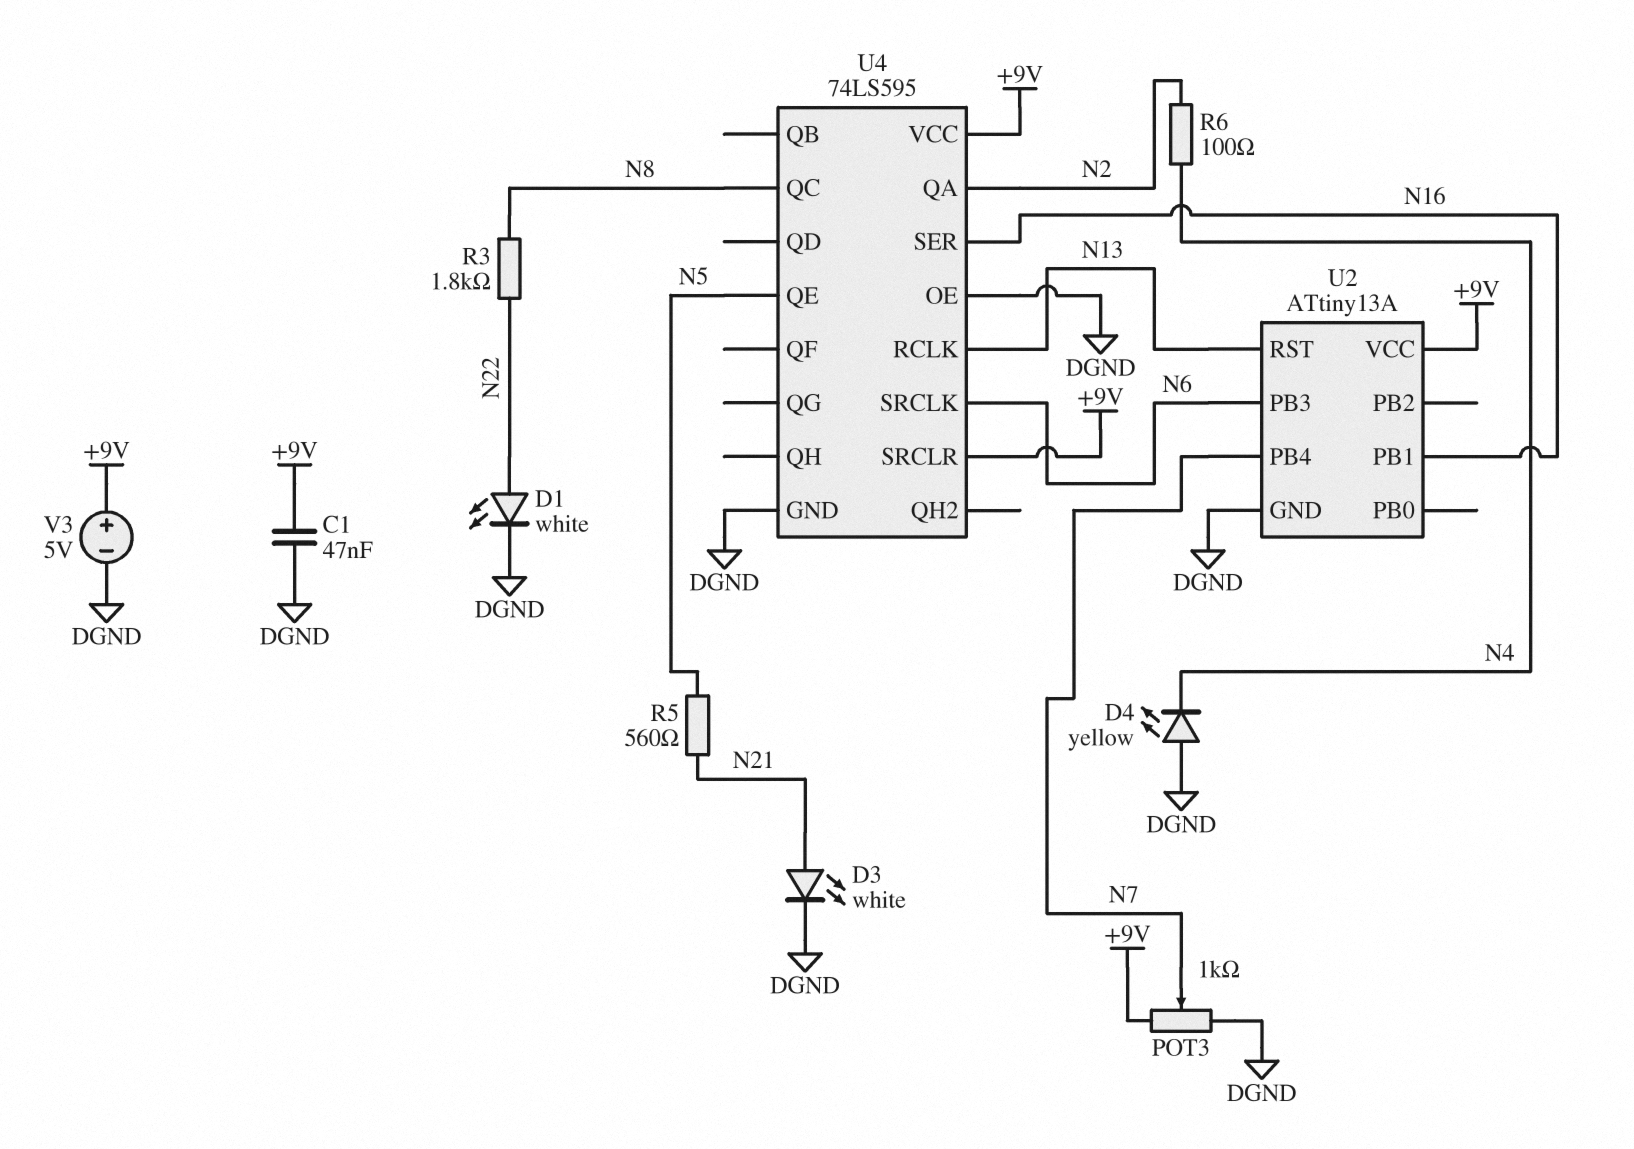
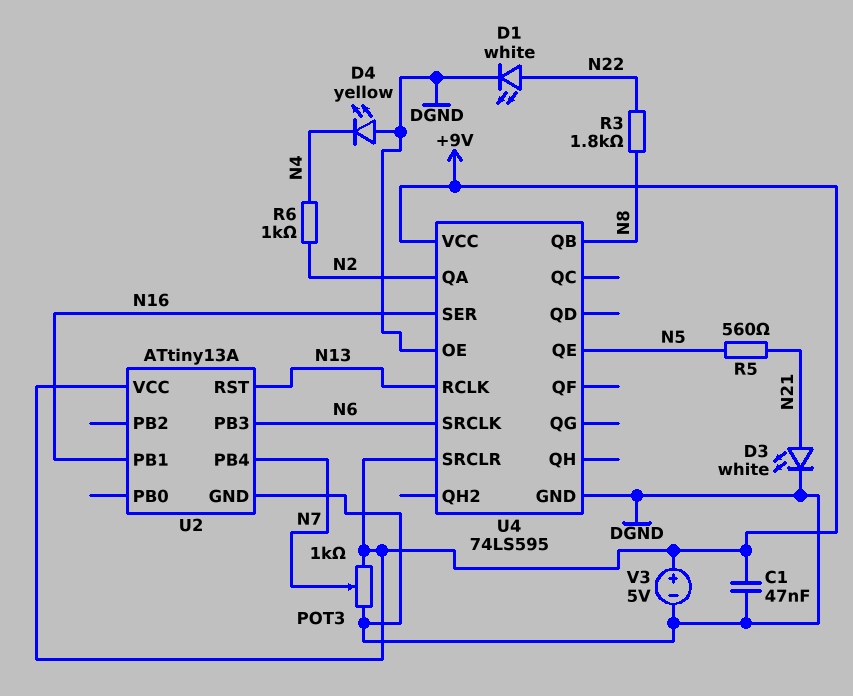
R6: 100 (N2, N4) -> 1k (N2, N4)
U4 pin QB: none -> N8
U4 pin QC: N8 -> none

